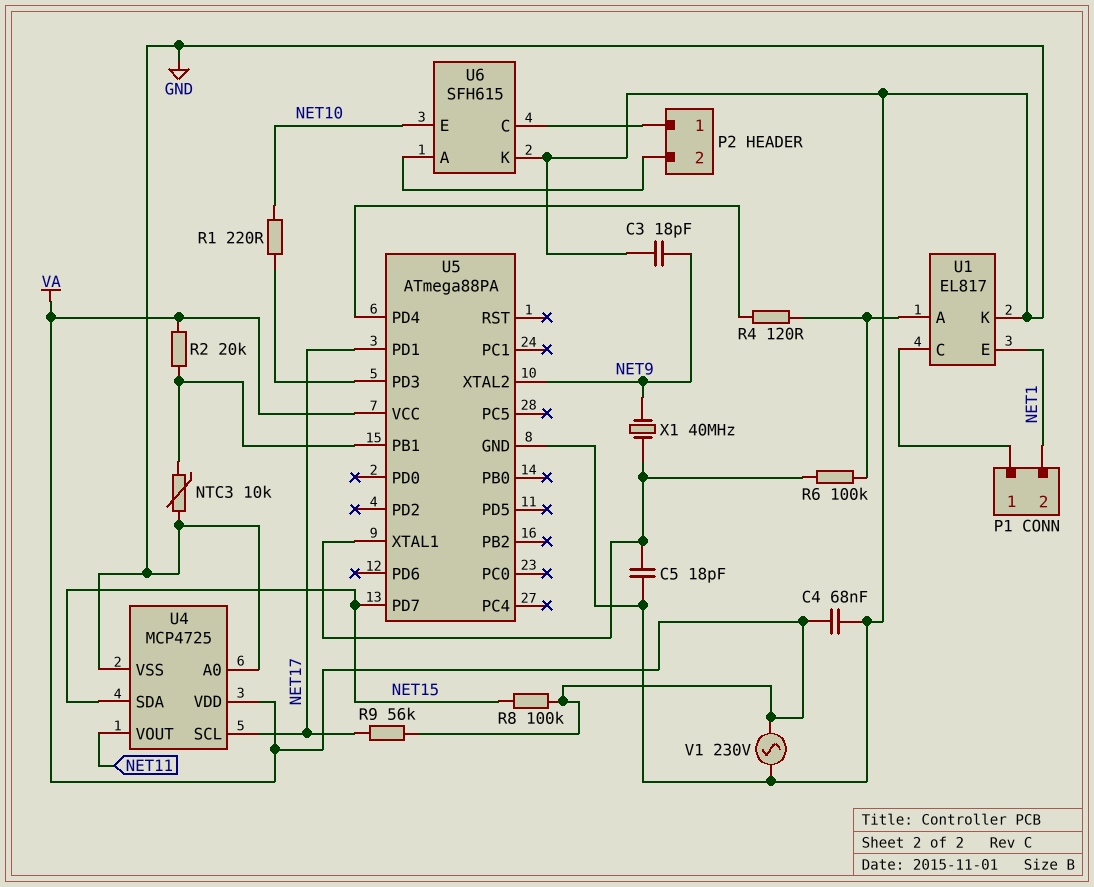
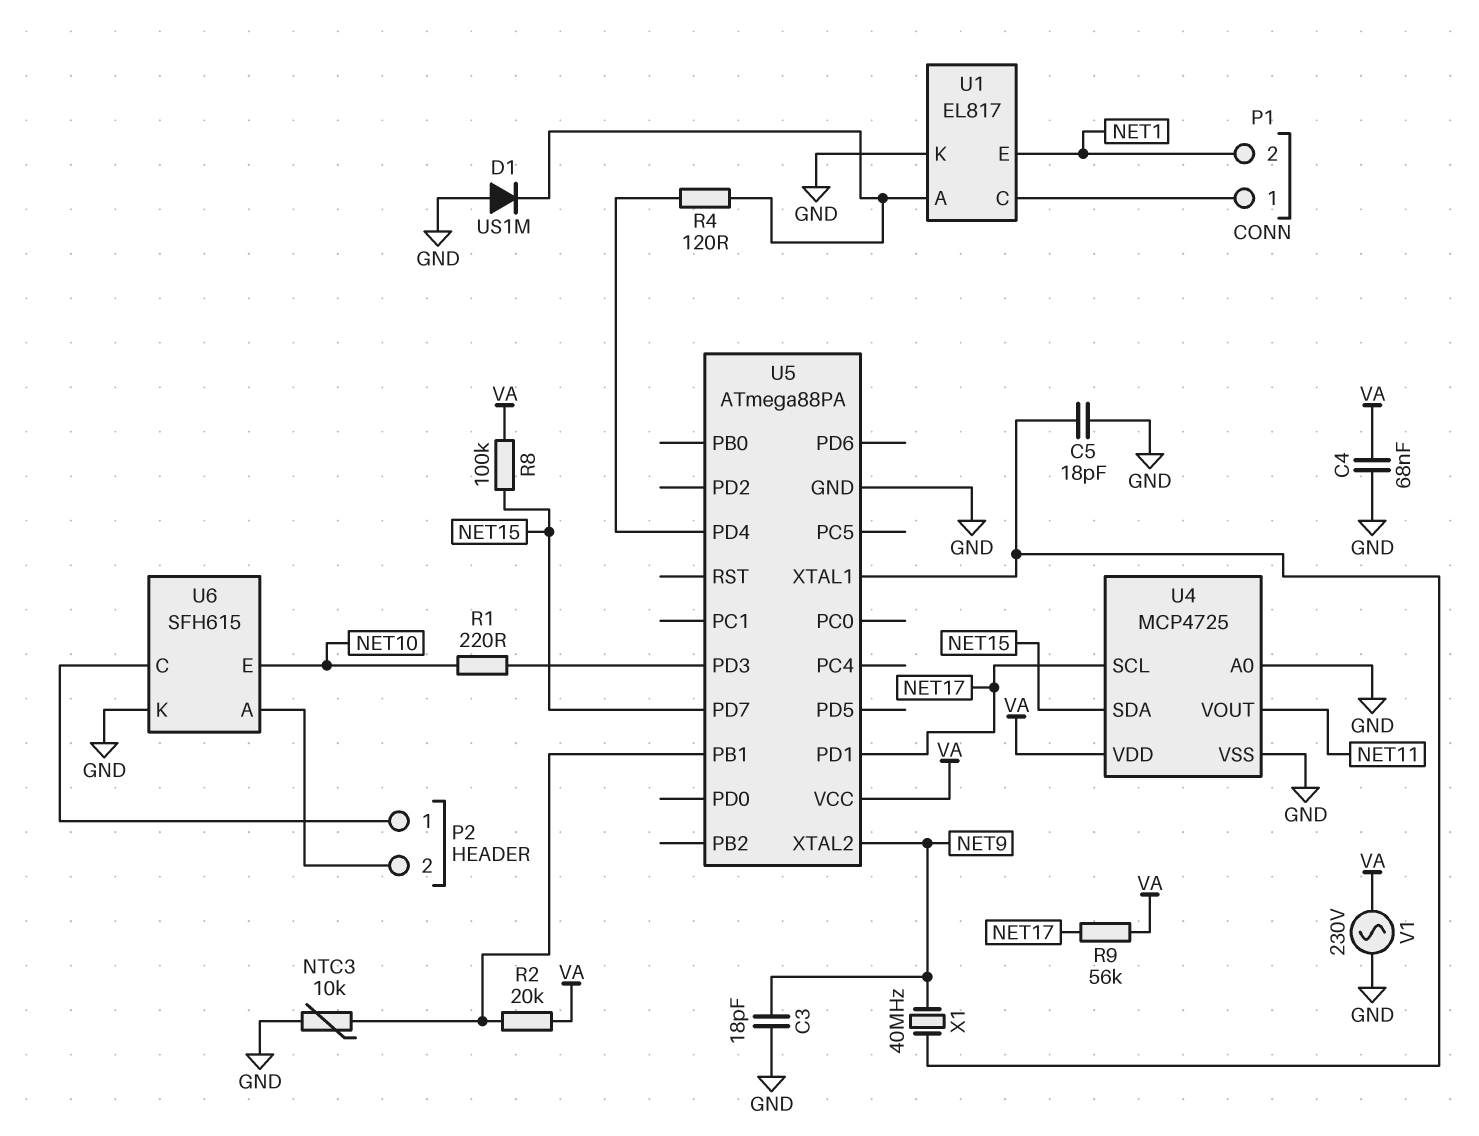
D1: none -> diode US1M (A GND, K U1/A)
R6: 100k (U1/A, U5/XTAL1) -> none

